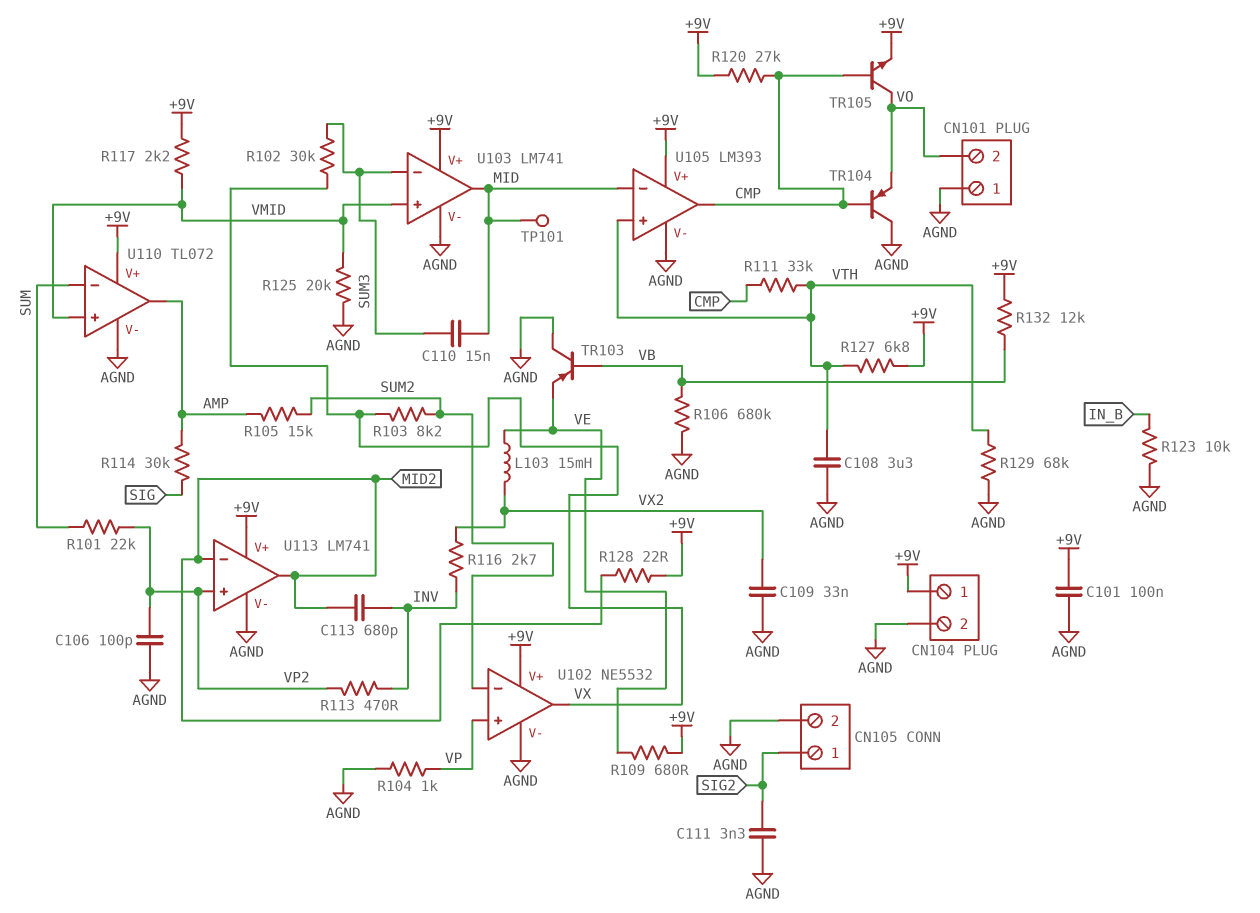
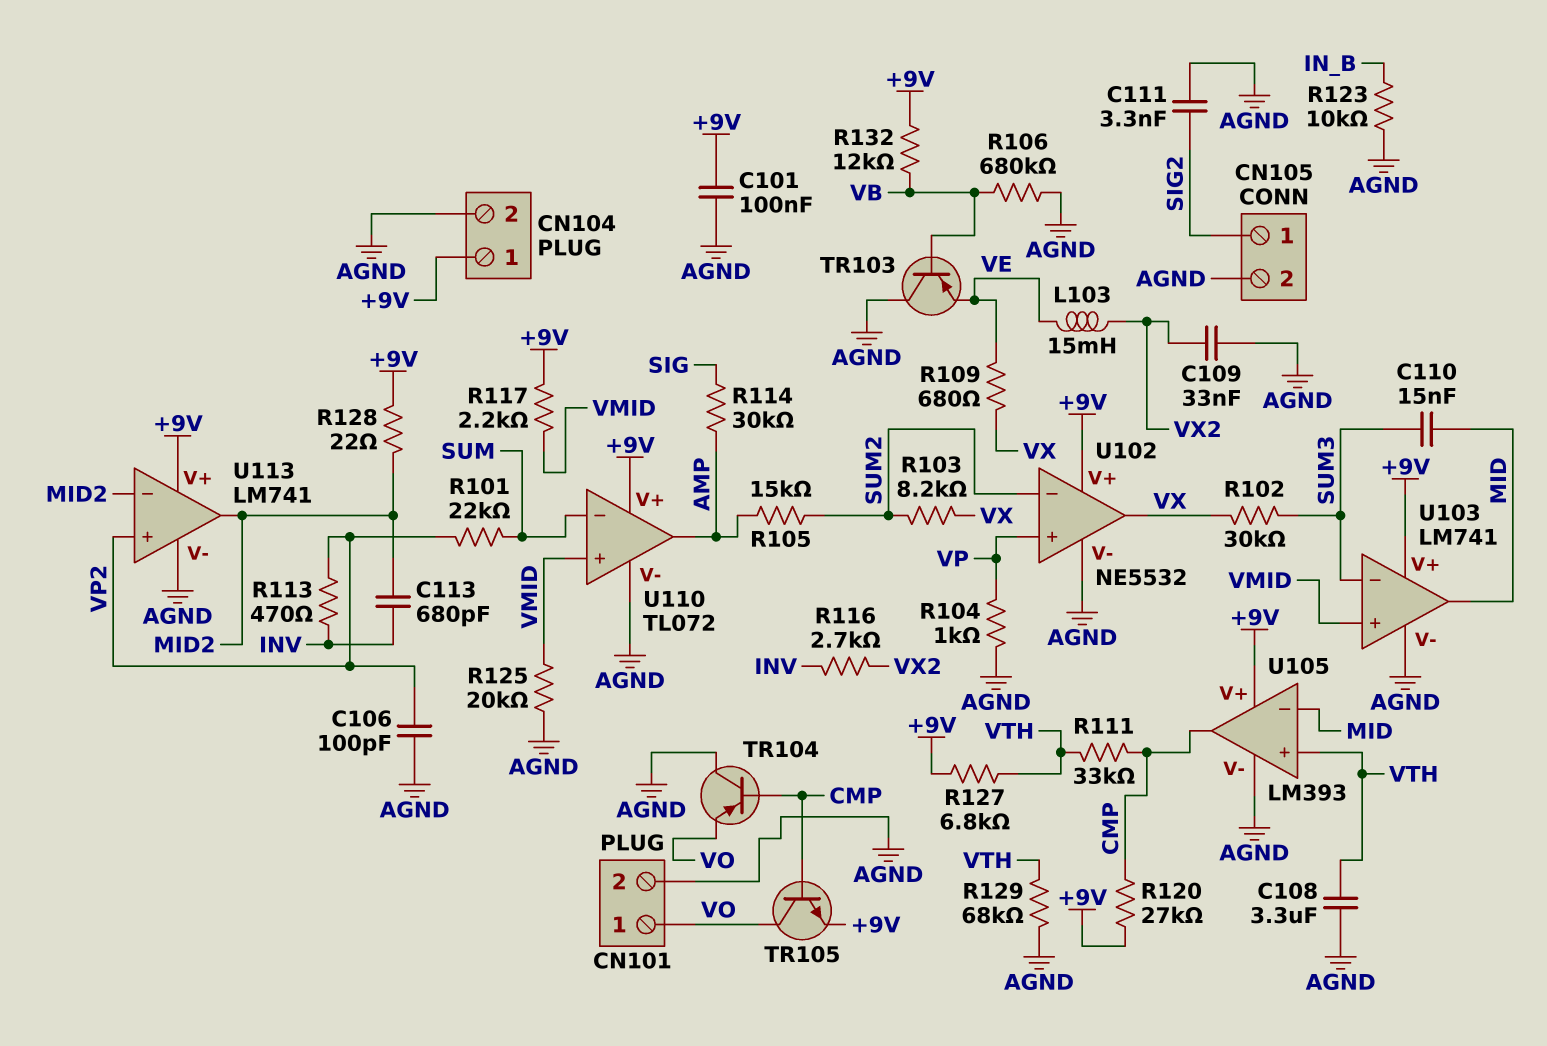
CN101 pin 1: AGND -> VO
CN101 pin 2: VO -> AGND
R109: 680 (+9V, VE) -> 680 (VE, VX)
TP101: test point (MID) -> none

